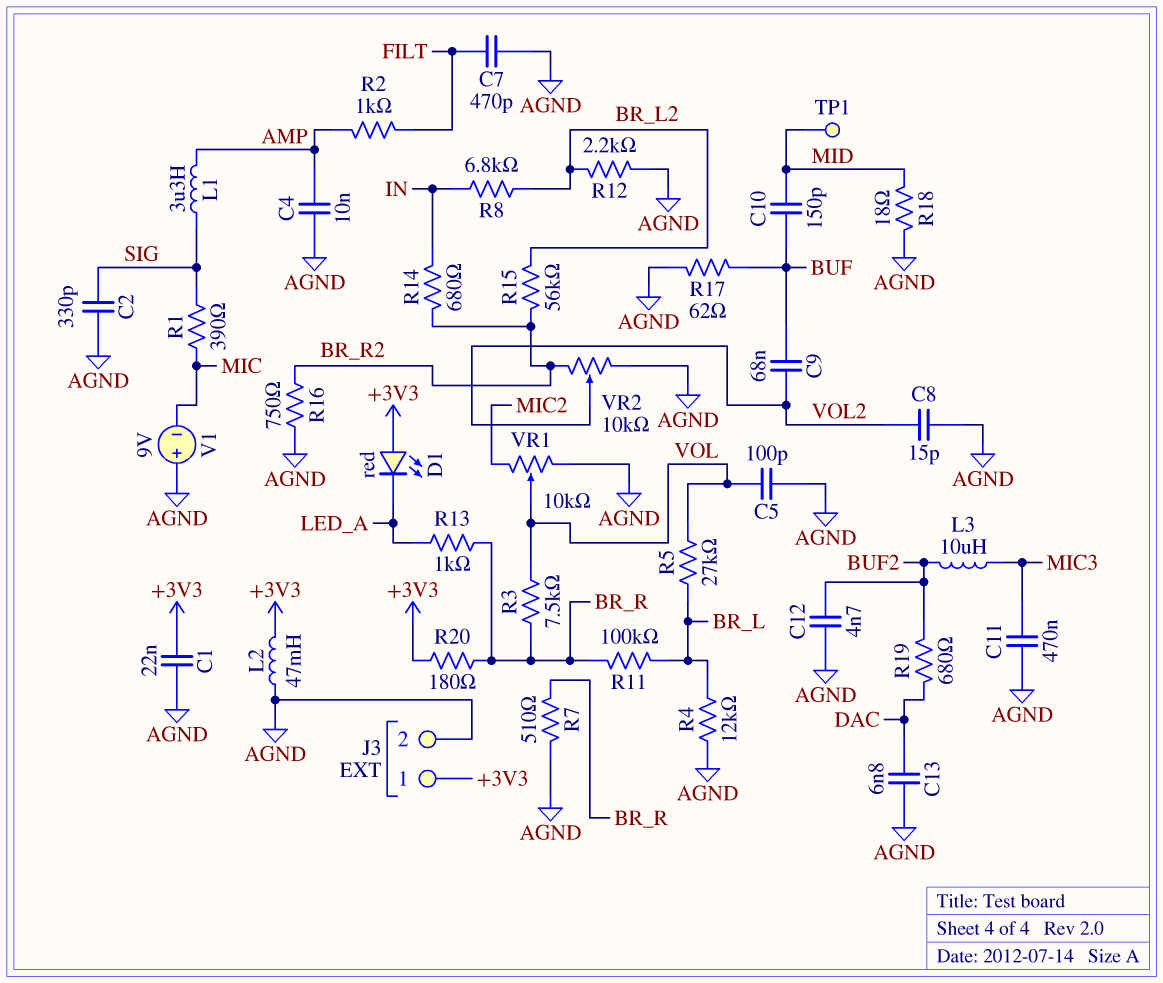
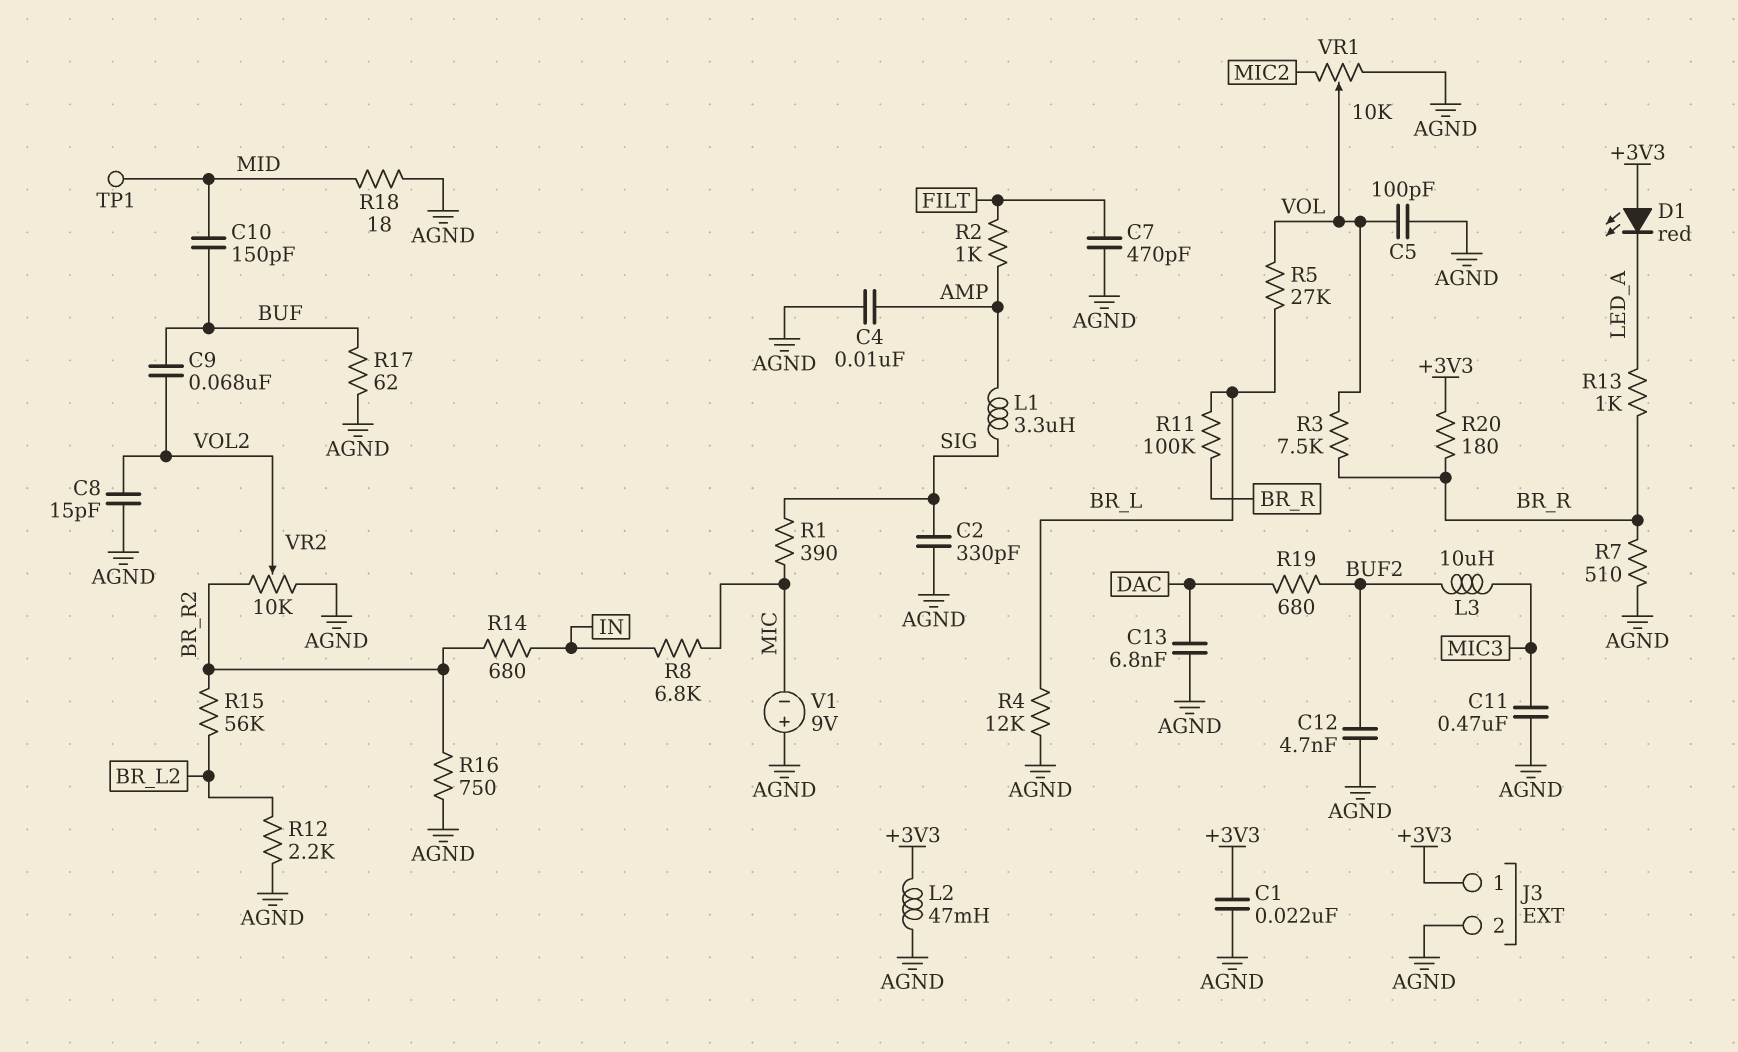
R8: 6.8k (BR_L2, IN) -> 6.8k (IN, MIC)

